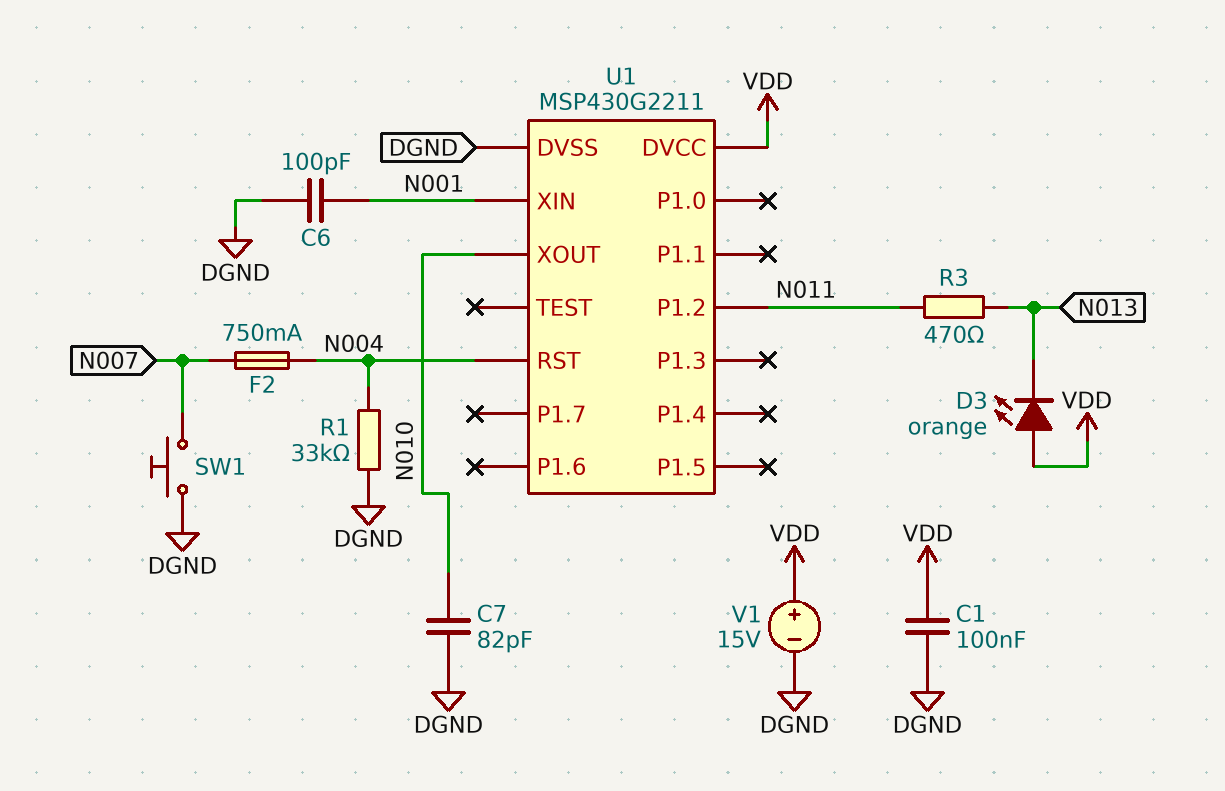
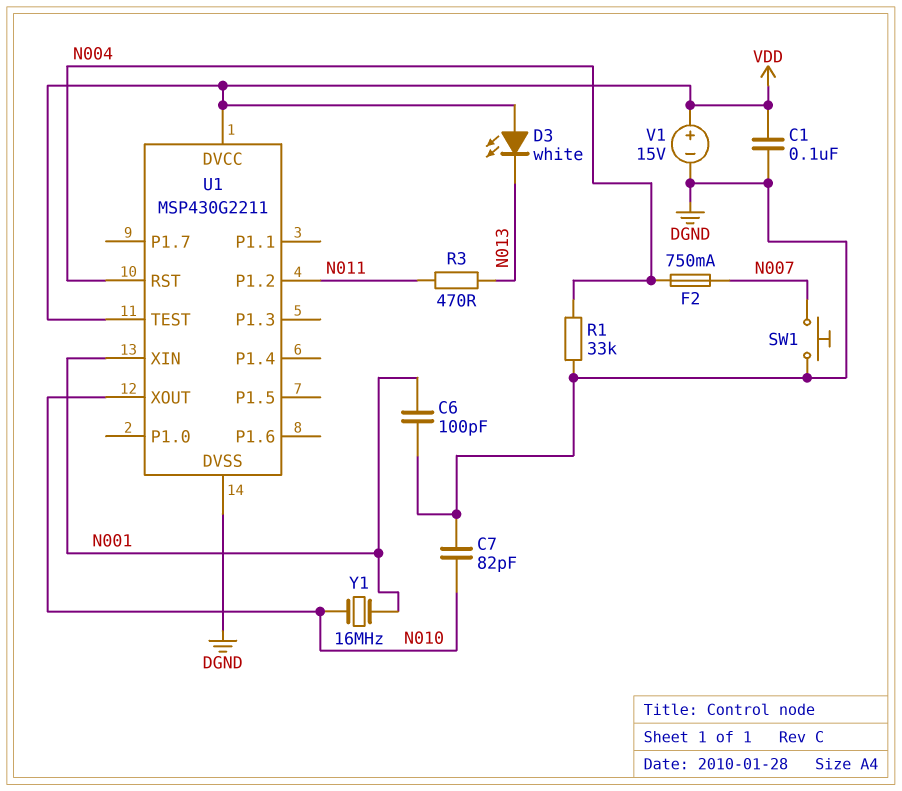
D3: LED orange (A VDD, K N013) -> LED white (A VDD, K N013)
U1 pin TEST: none -> VDD
Y1: none -> 16MHz (N001, N010)

